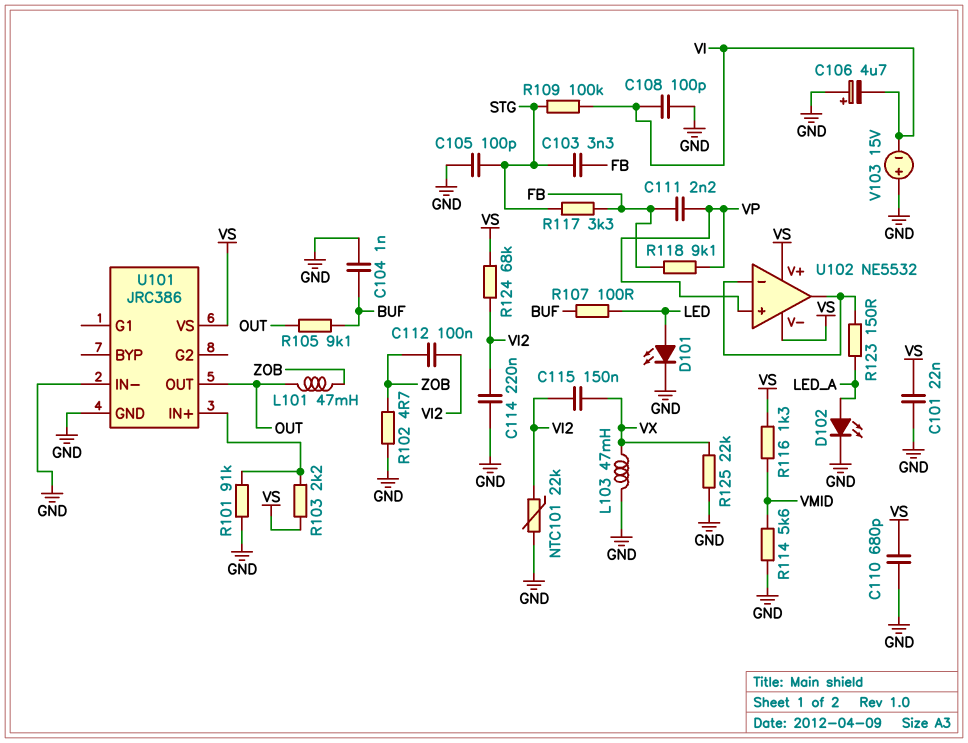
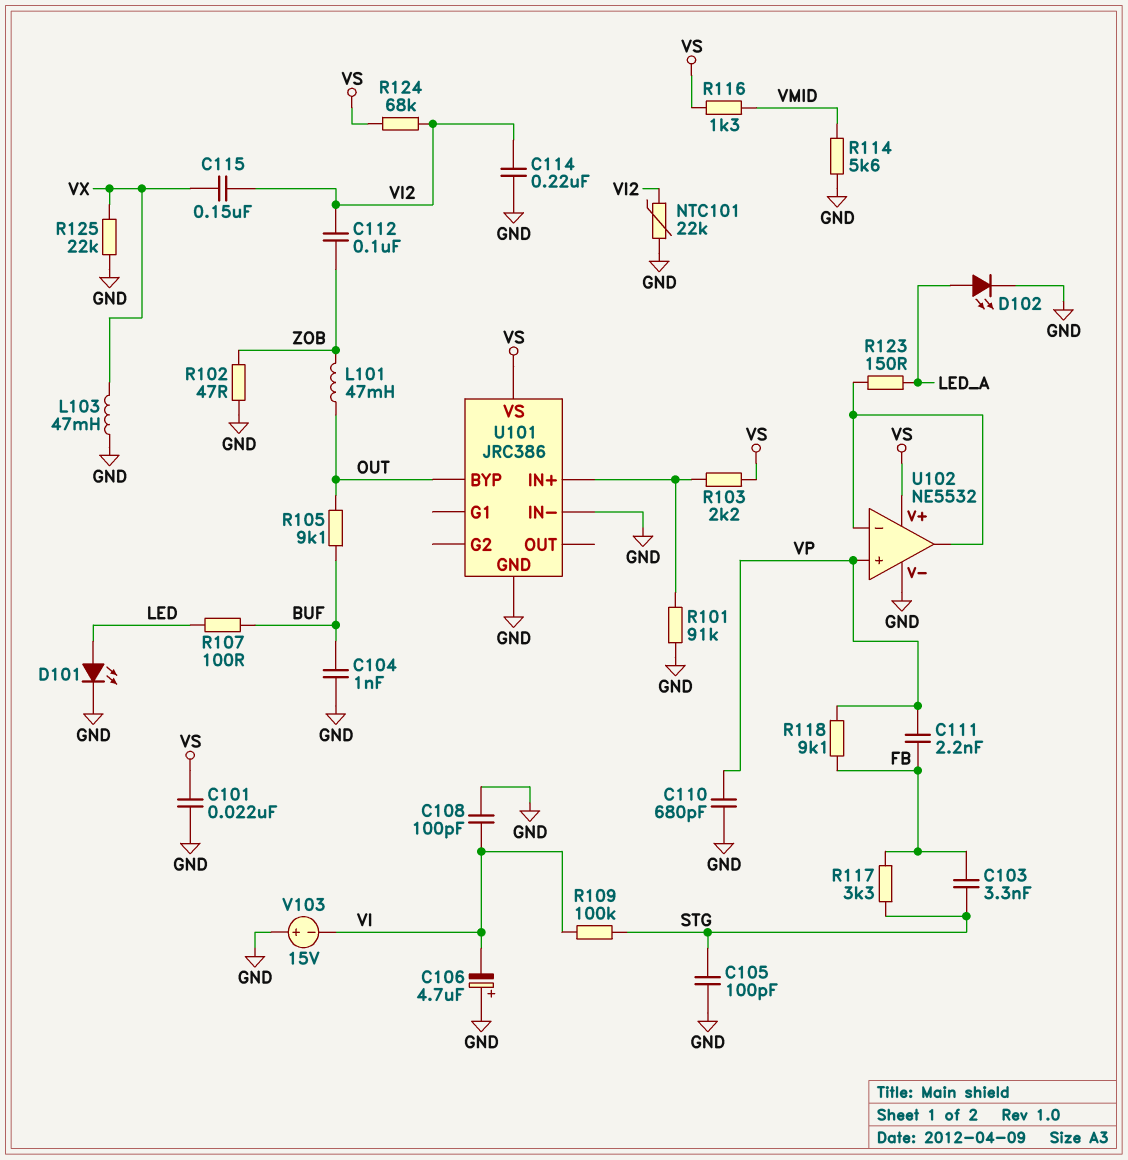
C110: 680pF (GND, VS) -> 680pF (GND, VP)
R102: 4.7 (GND, ZOB) -> 47 (GND, ZOB)
U101 pin BYP: none -> OUT
U101 pin OUT: OUT -> none
U102 pin V-: VS -> GND

